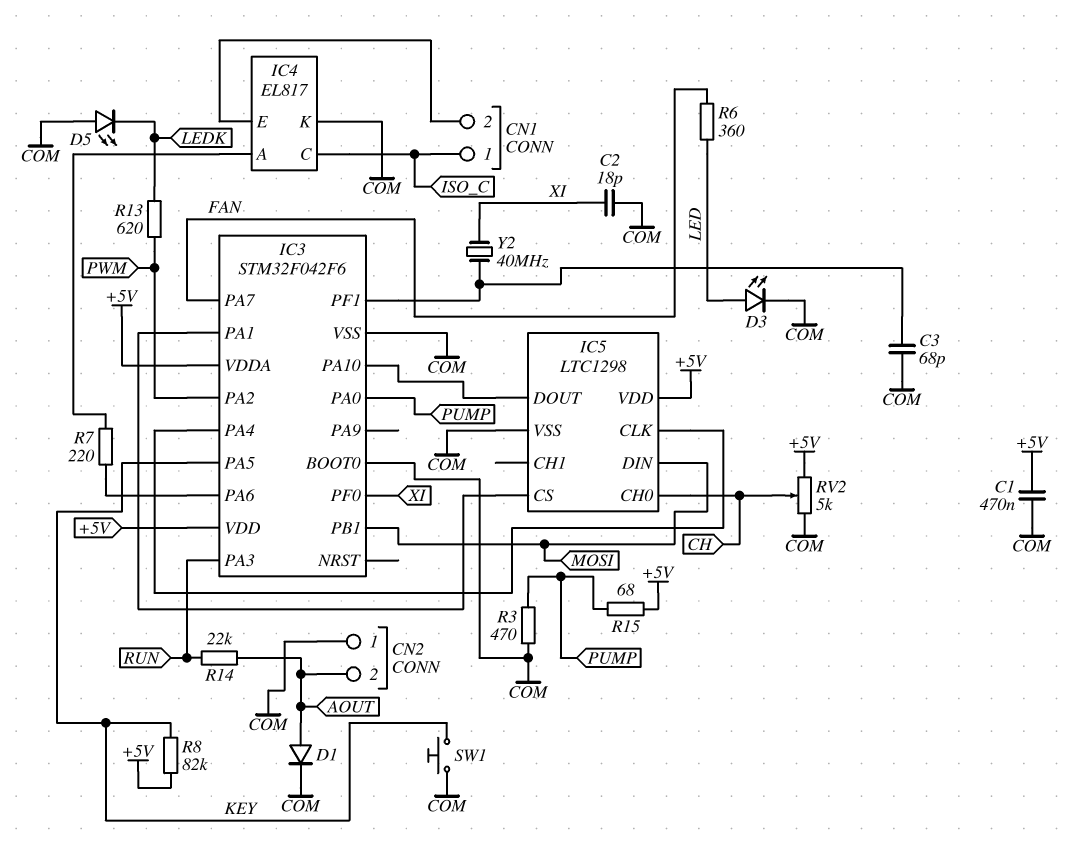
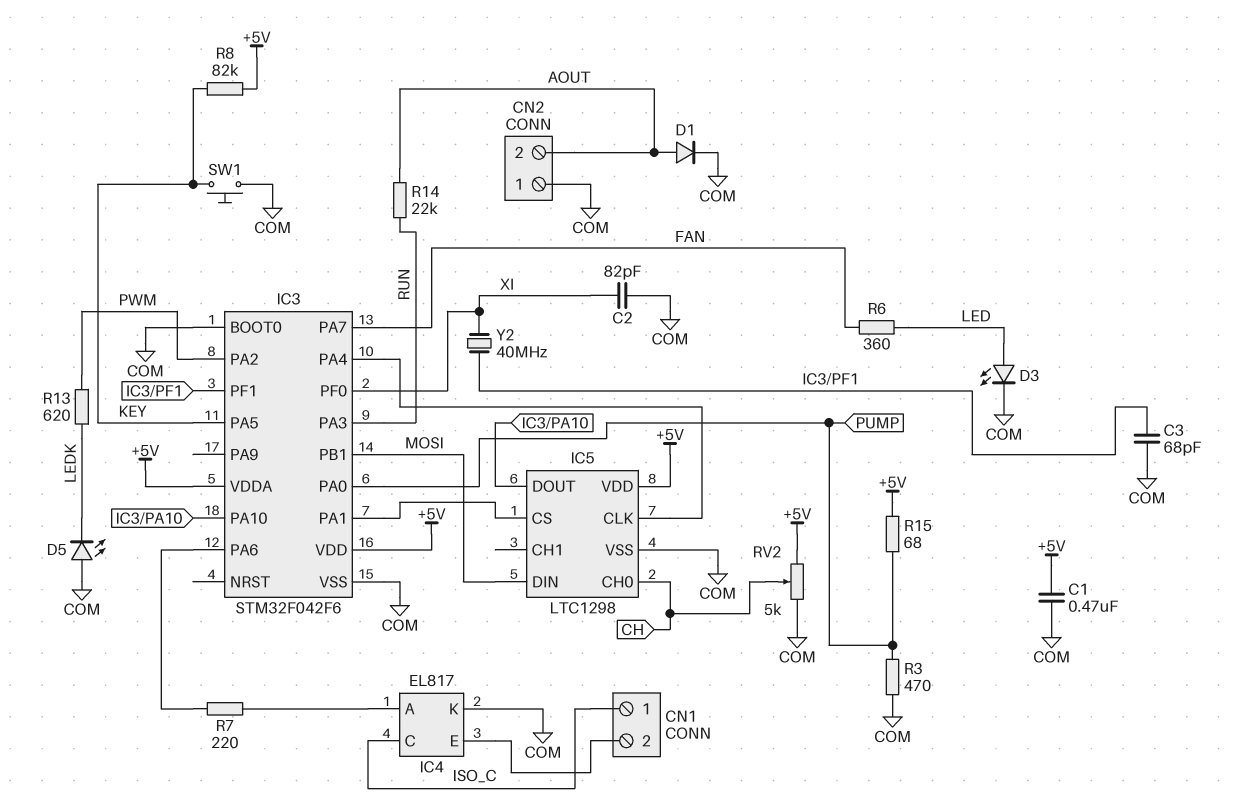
C2: 18pF (COM, XI) -> 82pF (COM, XI)

